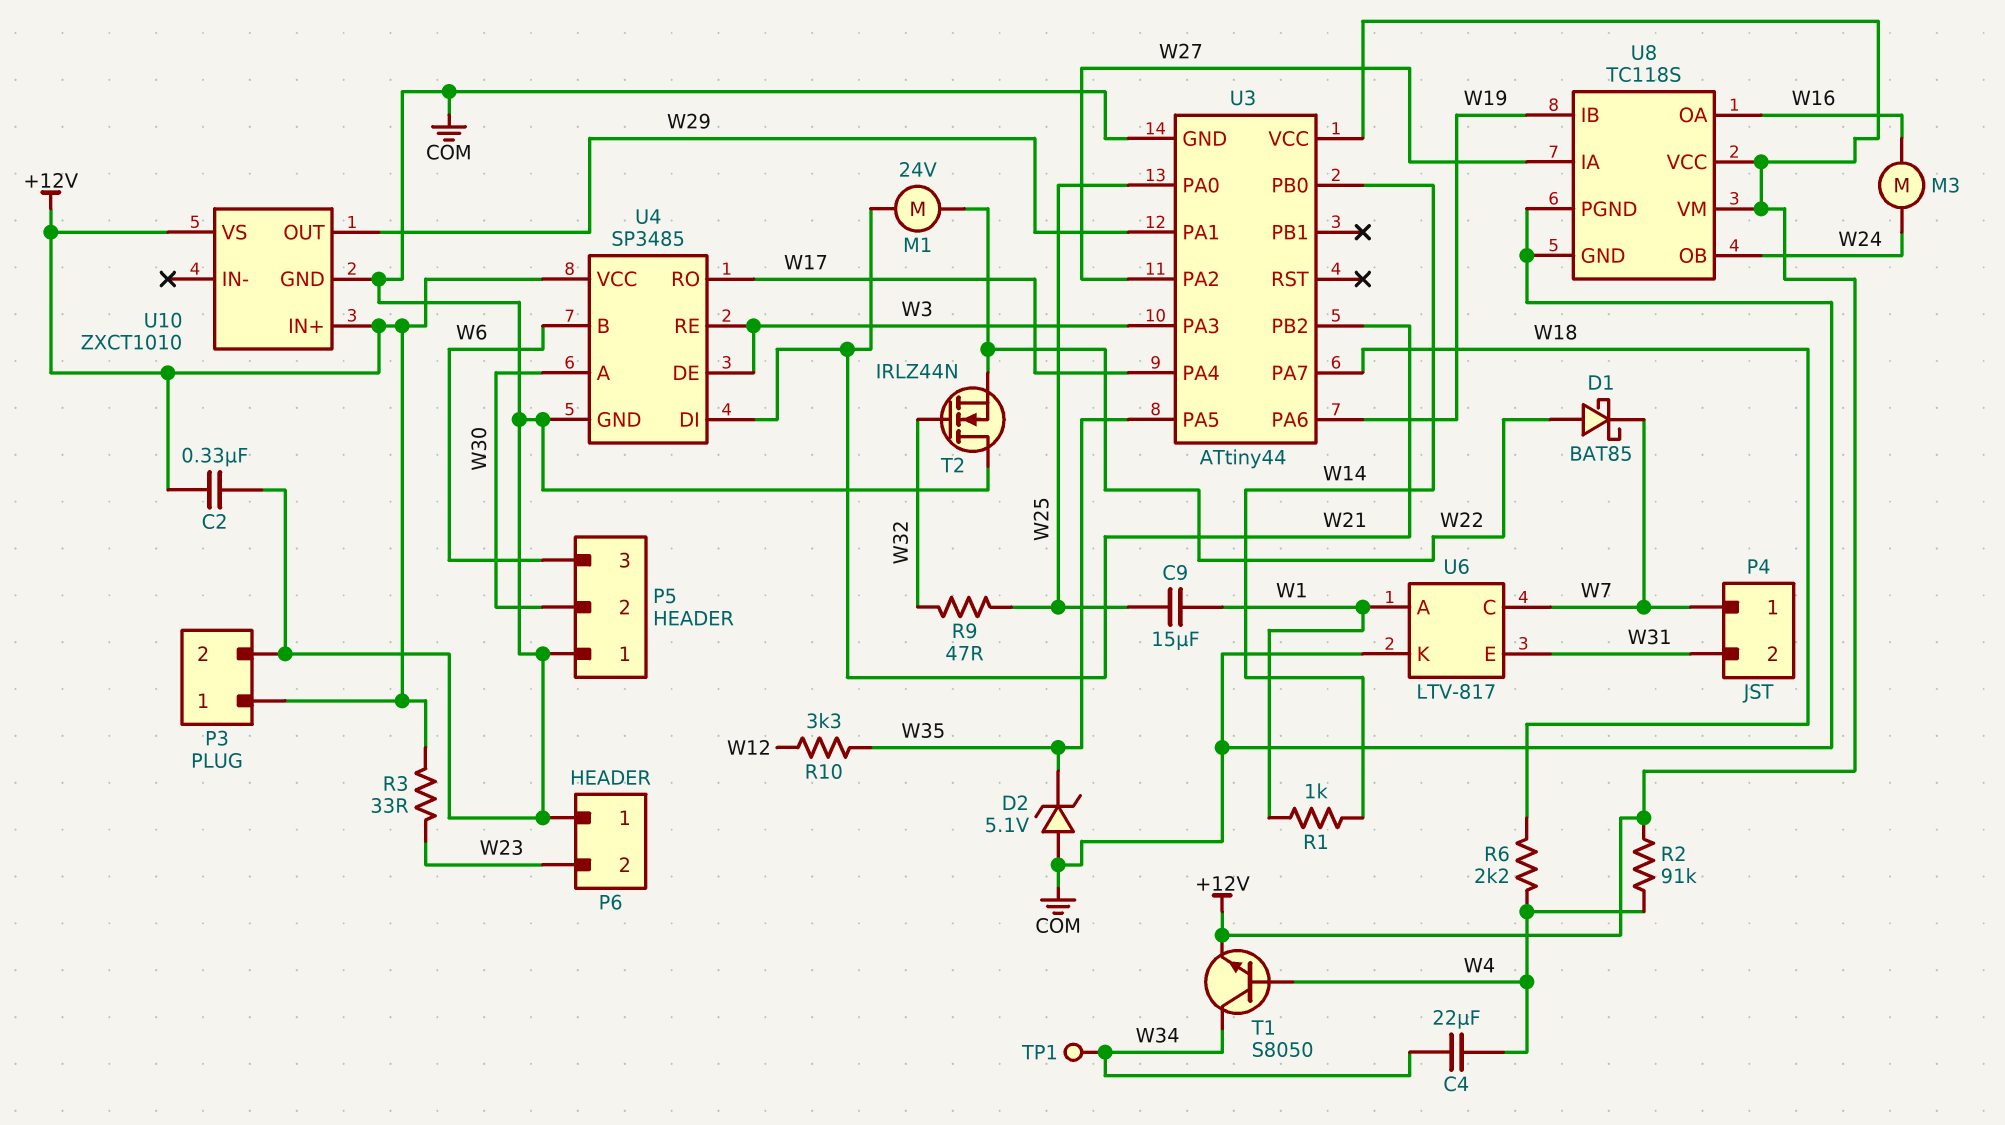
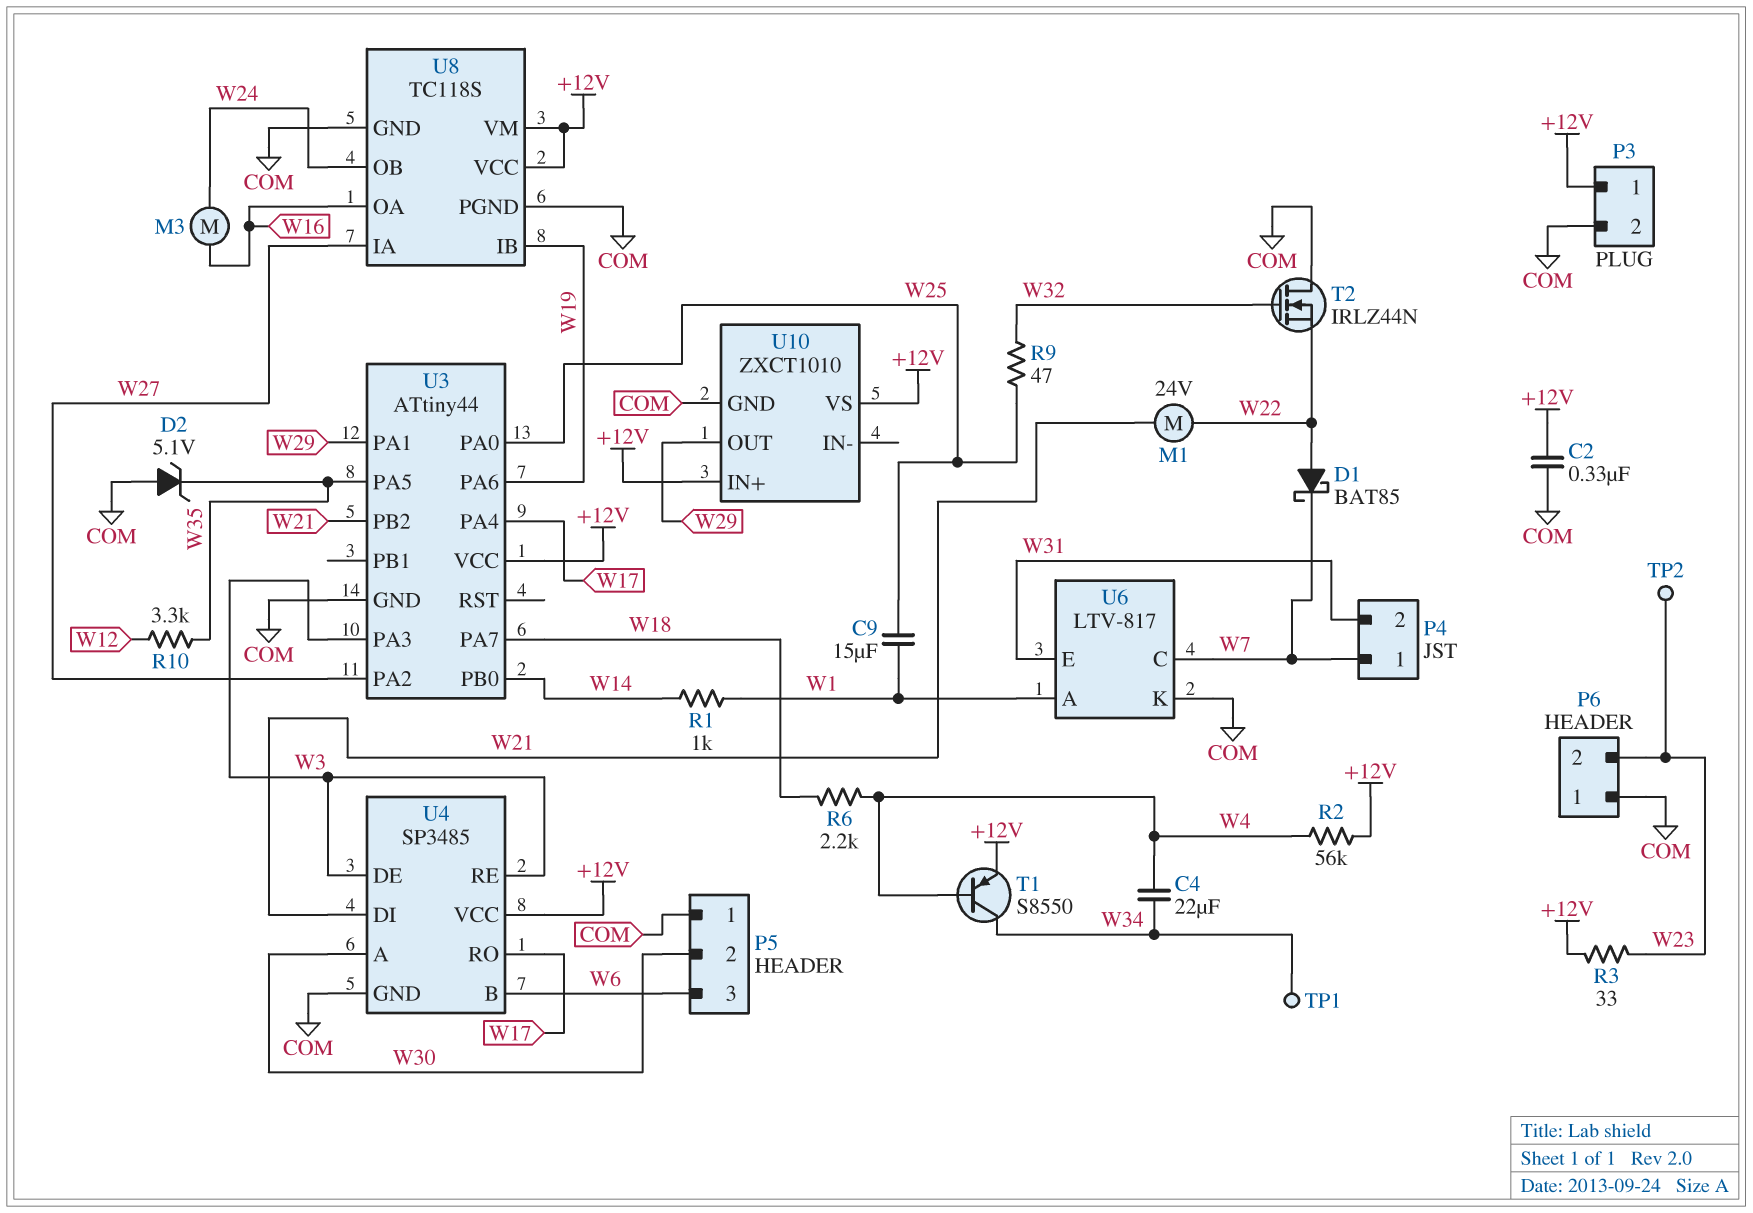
R2: 91k (+12V, W4) -> 56k (+12V, W4)
T1: NPN S8050 (B W4, C W34, E +12V) -> PNP S8550 (B W4, C W34, E +12V)
TP2: none -> test point (W23)

